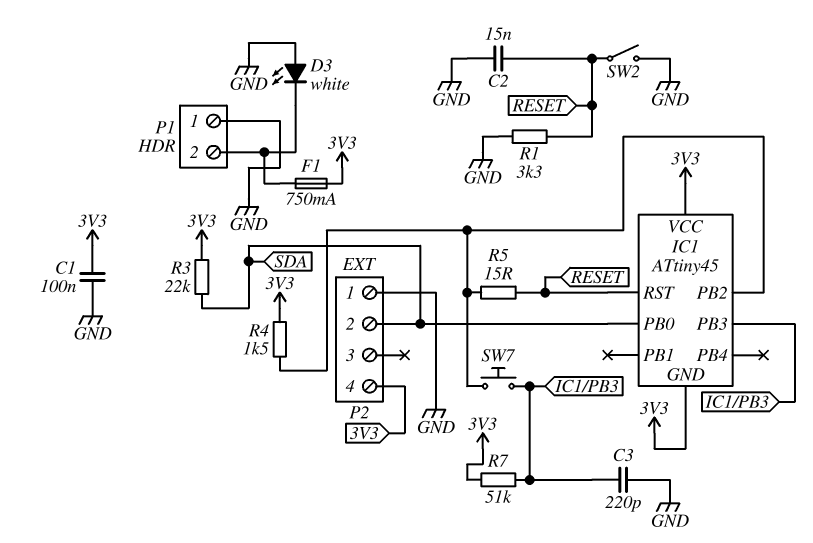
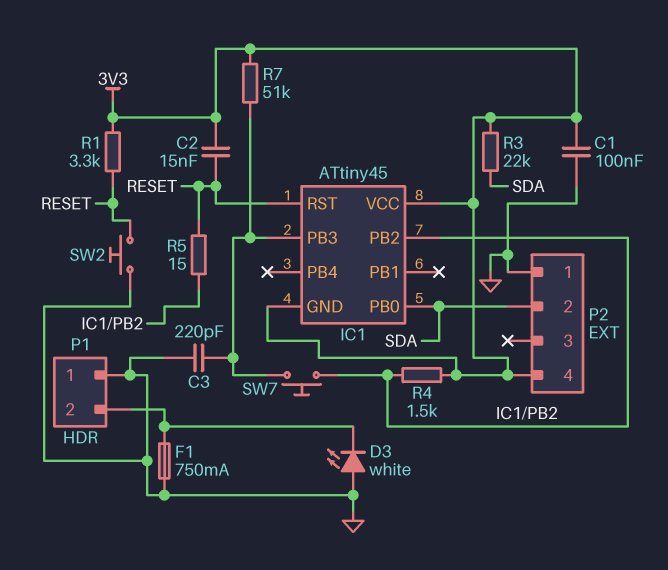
C2: 15nF (GND, RESET) -> 15nF (3V3, RESET)
F1: 750mA (3V3, P1/2) -> 750mA (GND, P1/2)
R1: 3.3k (GND, RESET) -> 3.3k (3V3, RESET)
SW2: switch (GND, RESET) -> button (GND, RESET)

